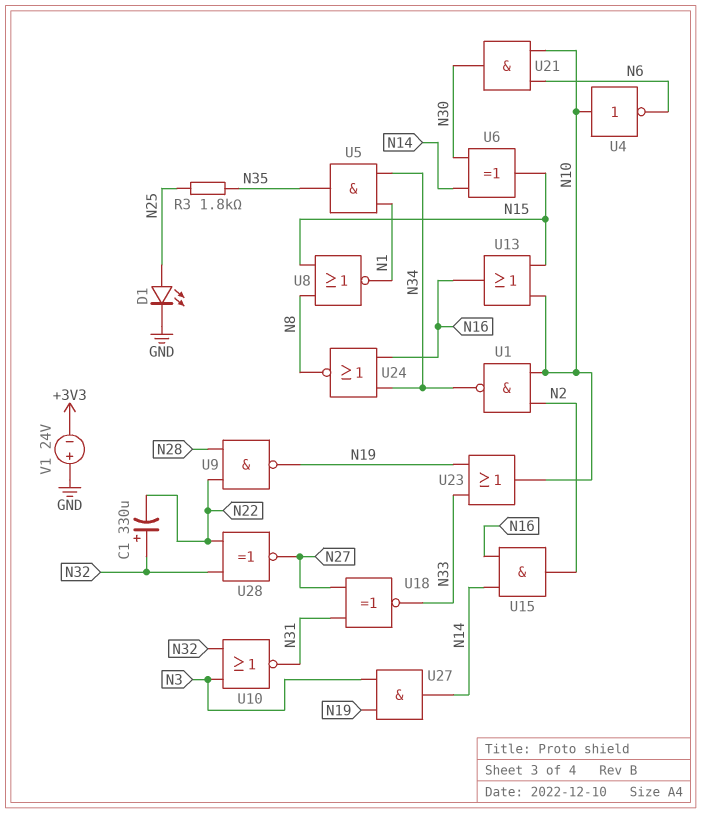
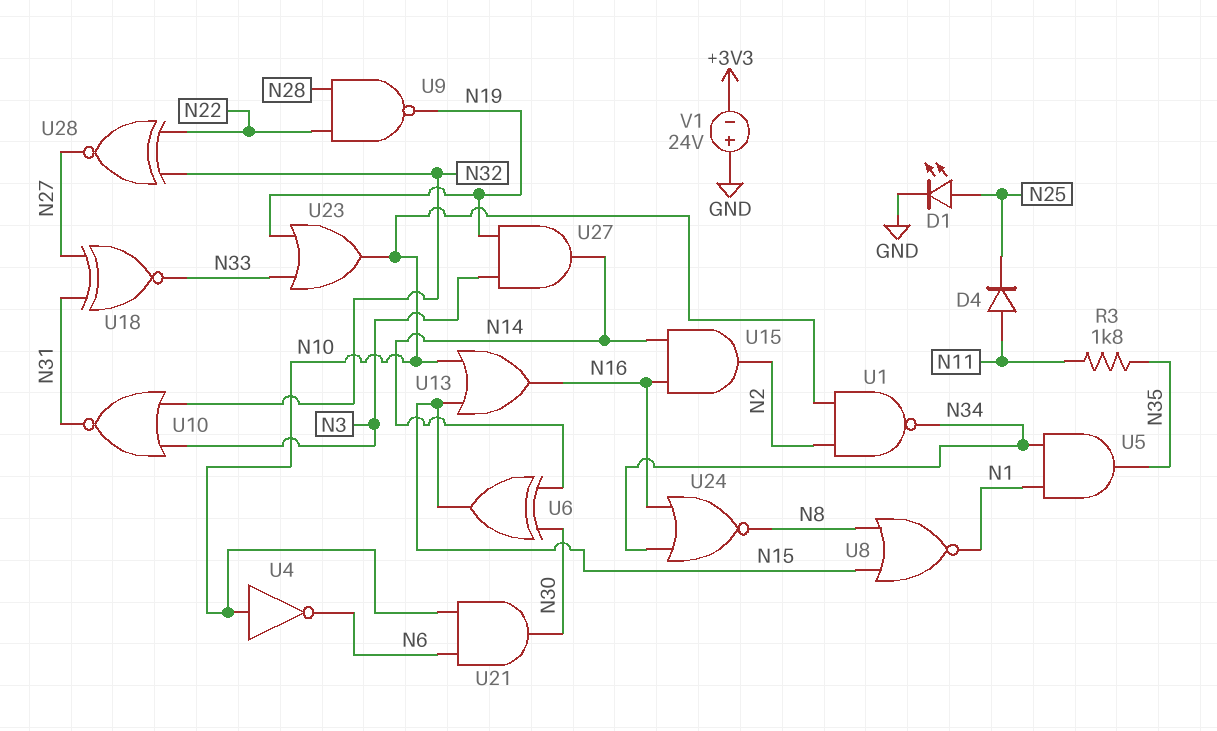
C1: 330uF (plus N32, minus N22) -> none
D4: none -> diode (A N11, K N25)
R3: 1.8k (N25, N35) -> 1.8k (N11, N35)

